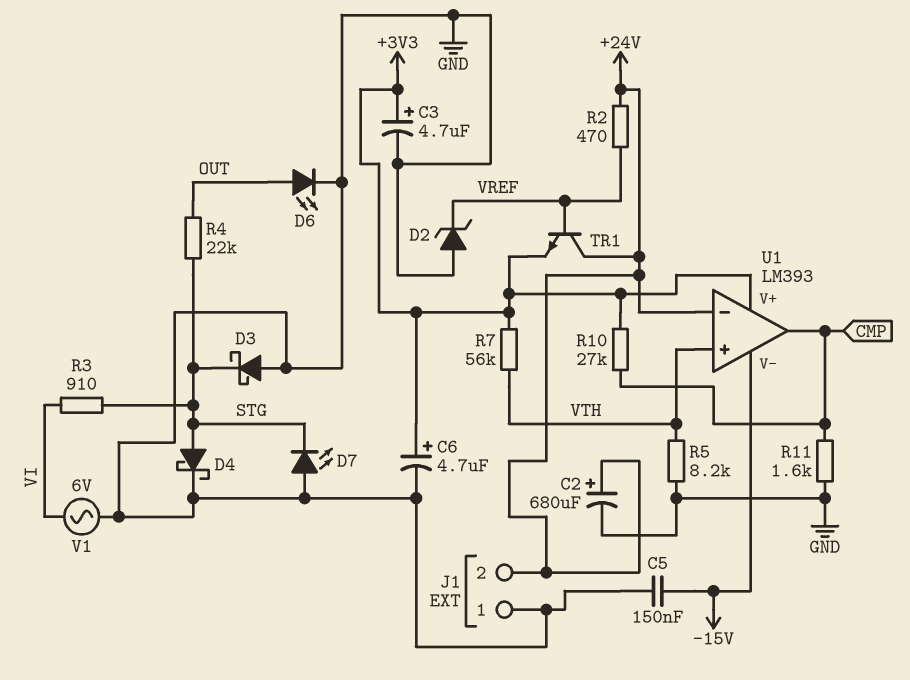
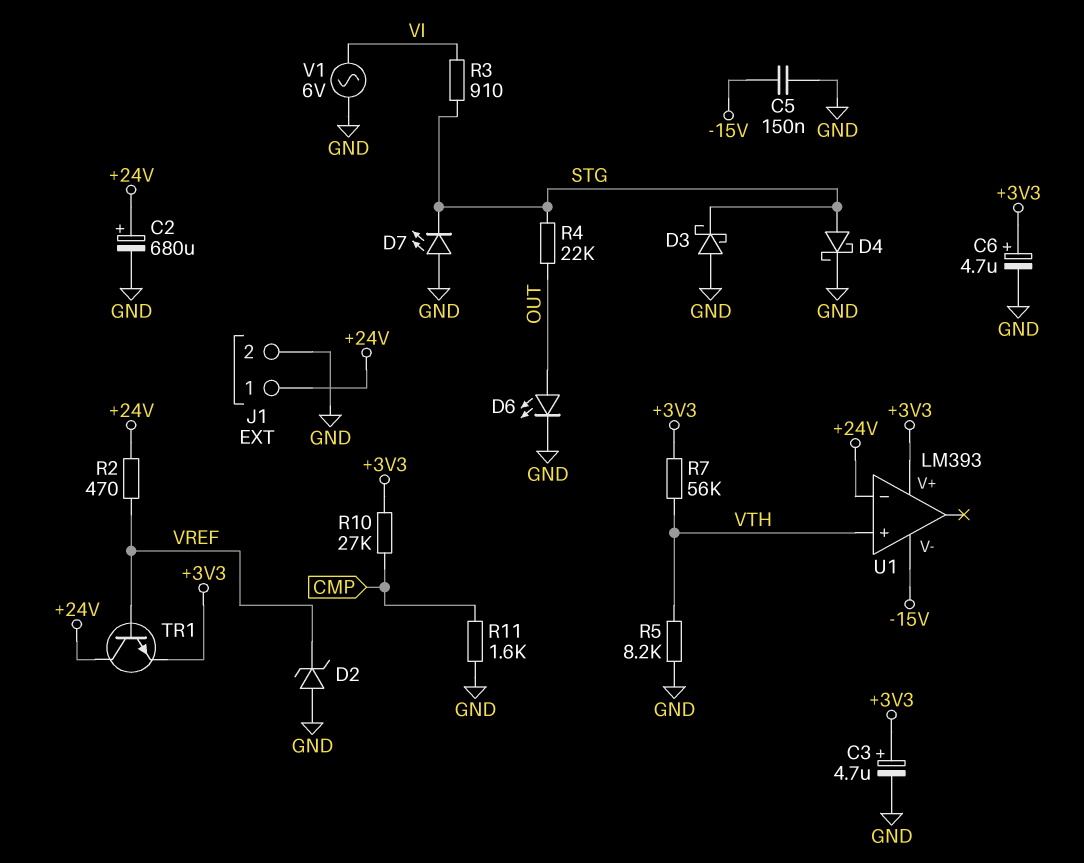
J1 pin 1: GND -> +24V
J1 pin 2: +24V -> GND
U1 pin out: CMP -> none

